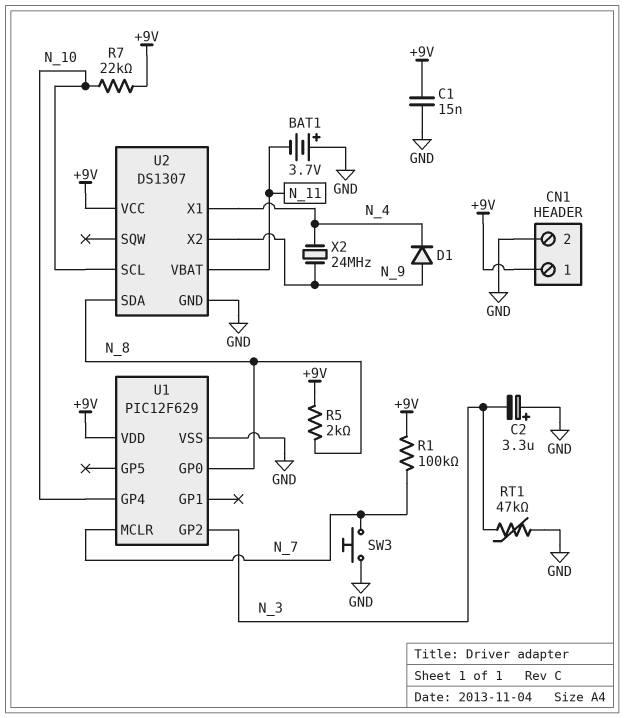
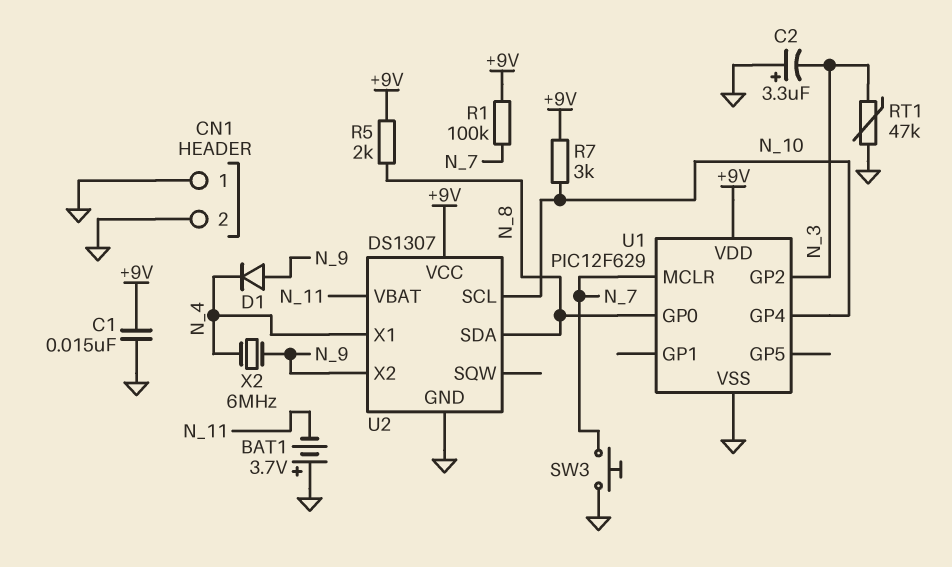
CN1 pin 1: +9V -> GND
R7: 22k (+9V, N_10) -> 3k (+9V, N_10)
X2: 24MHz (N_4, N_9) -> 6MHz (N_4, N_9)

